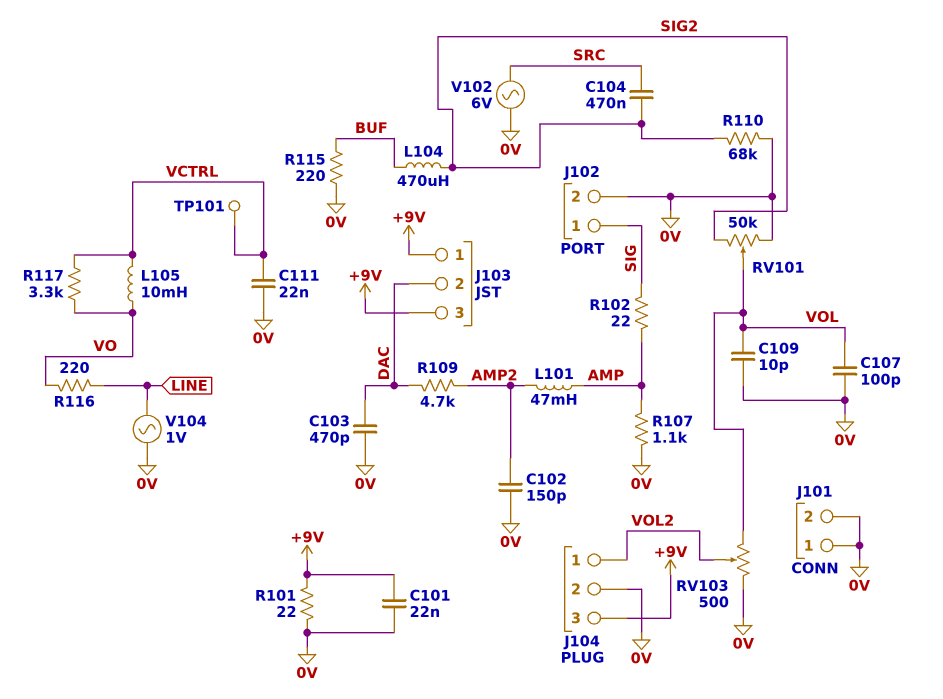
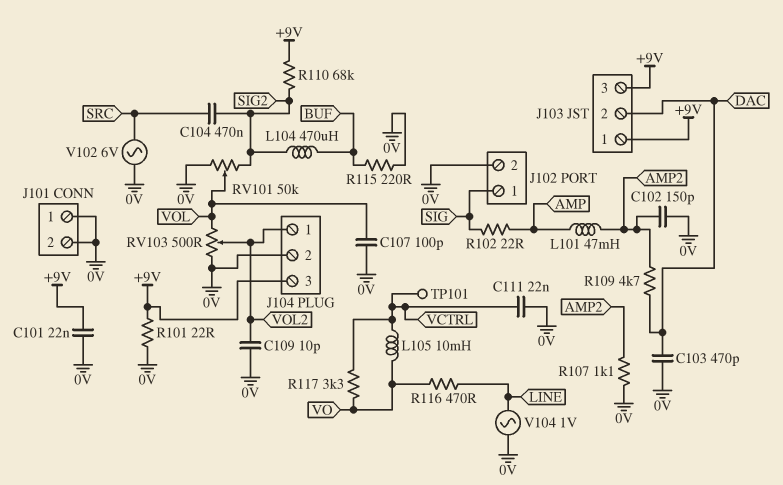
C109: 10pF (0V, VOL) -> 10pF (0V, VOL2)
R107: 1.1k (0V, AMP) -> 1.1k (0V, AMP2)
R110: 68k (0V, SIG2) -> 68k (+9V, SIG2)
R116: 220 (LINE, VO) -> 470 (LINE, VO)

